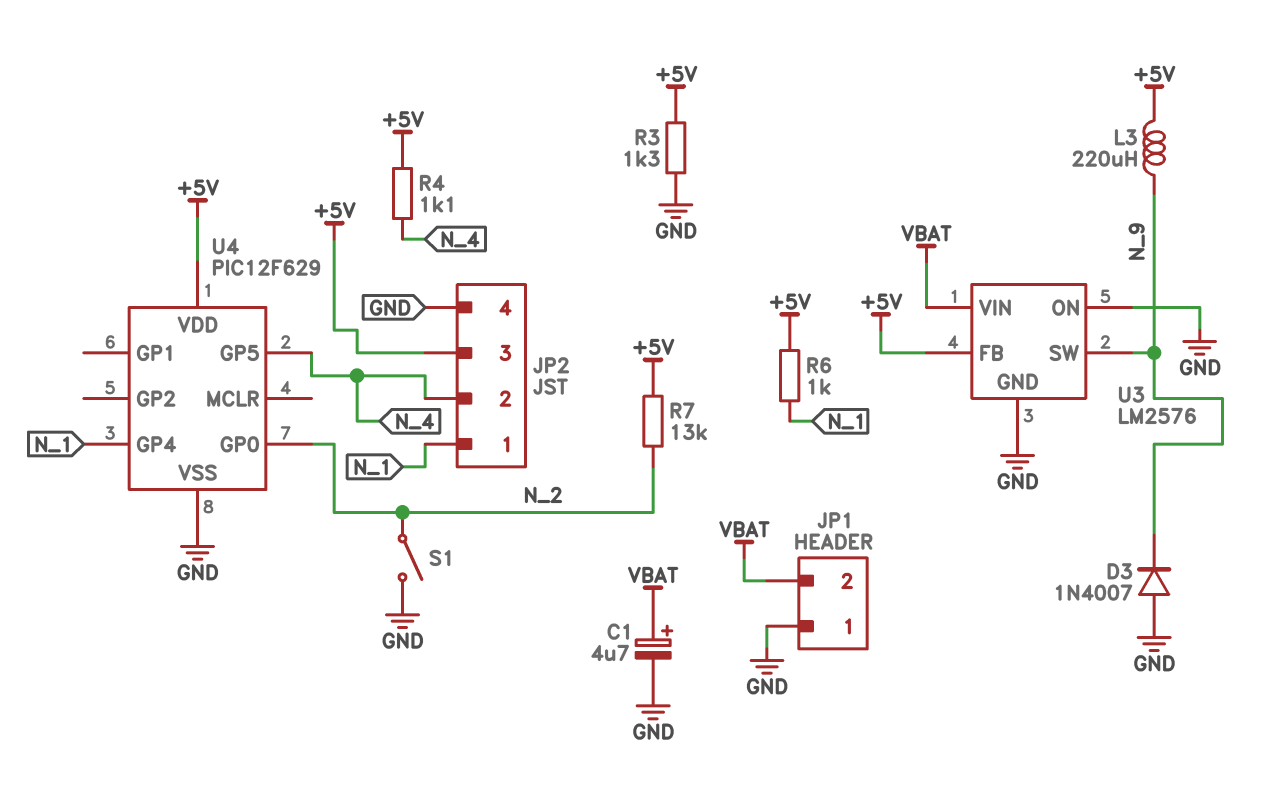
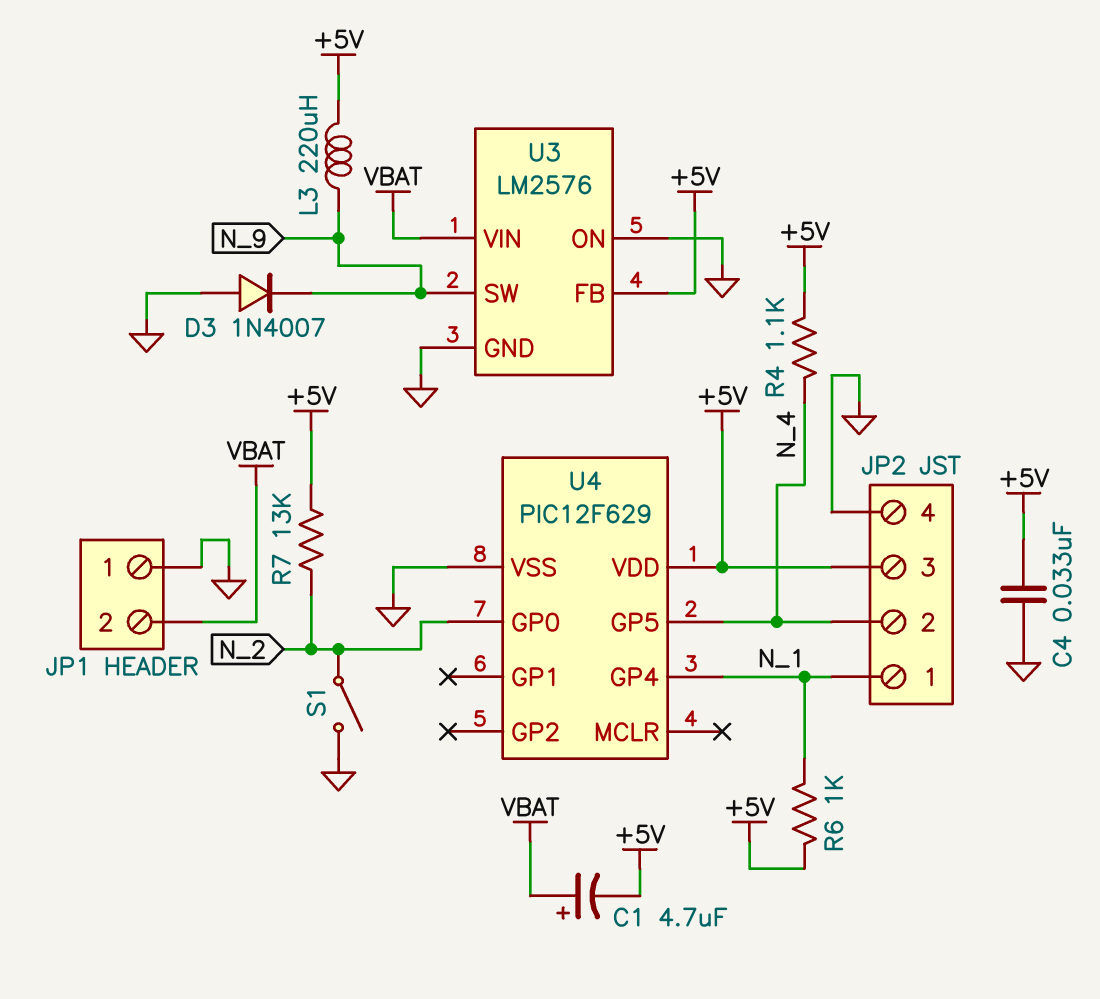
C1: 4.7uF (plus VBAT, minus GND) -> 4.7uF (plus VBAT, minus +5V)
C4: none -> 33nF (+5V, GND)
R3: 1.3k (+5V, GND) -> none

